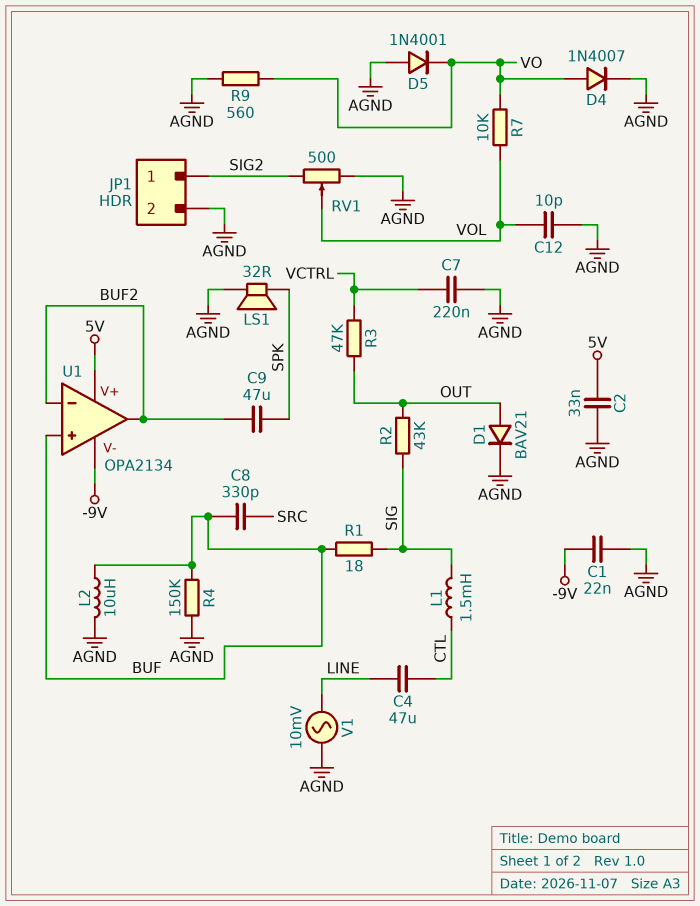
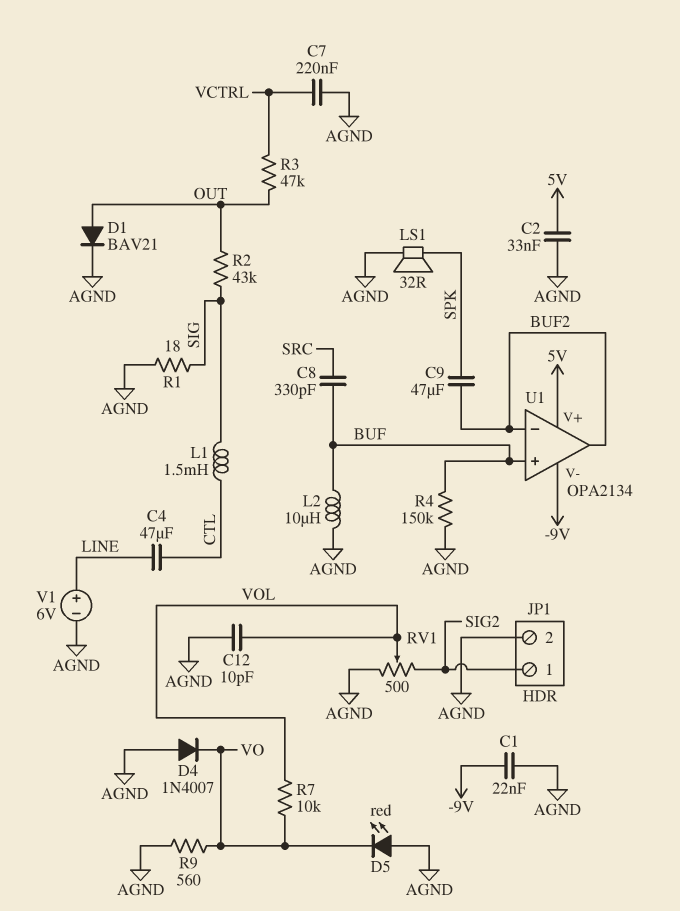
D4: diode 1N4007 (A VO, K AGND) -> diode 1N4007 (A AGND, K VO)
D5: diode 1N4001 (A AGND, K VO) -> LED red (A AGND, K VO)
R1: 18 (BUF, SIG) -> 18 (AGND, SIG)
V1: AC 10mV (AGND, LINE) -> 6V (plus LINE, minus AGND)

